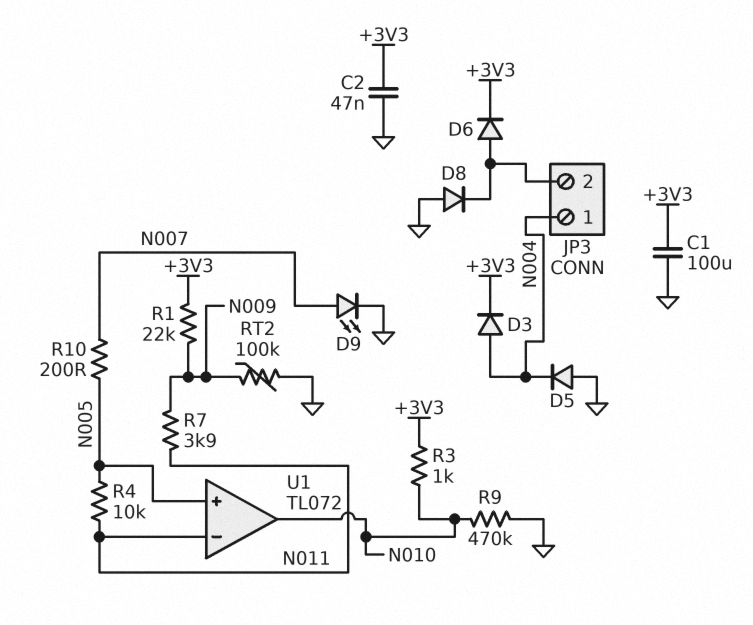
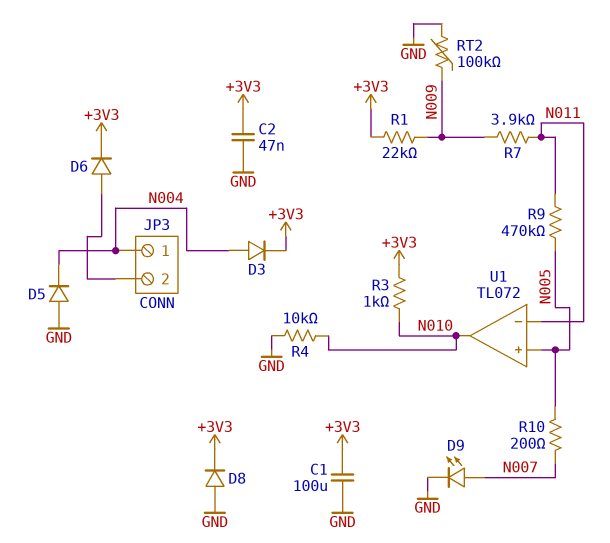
D8: diode (A GND, K JP3/2) -> diode (A GND, K +3V3)
R4: 10k (N005, N011) -> 10k (GND, N010)
R9: 470k (GND, N010) -> 470k (N005, N011)

